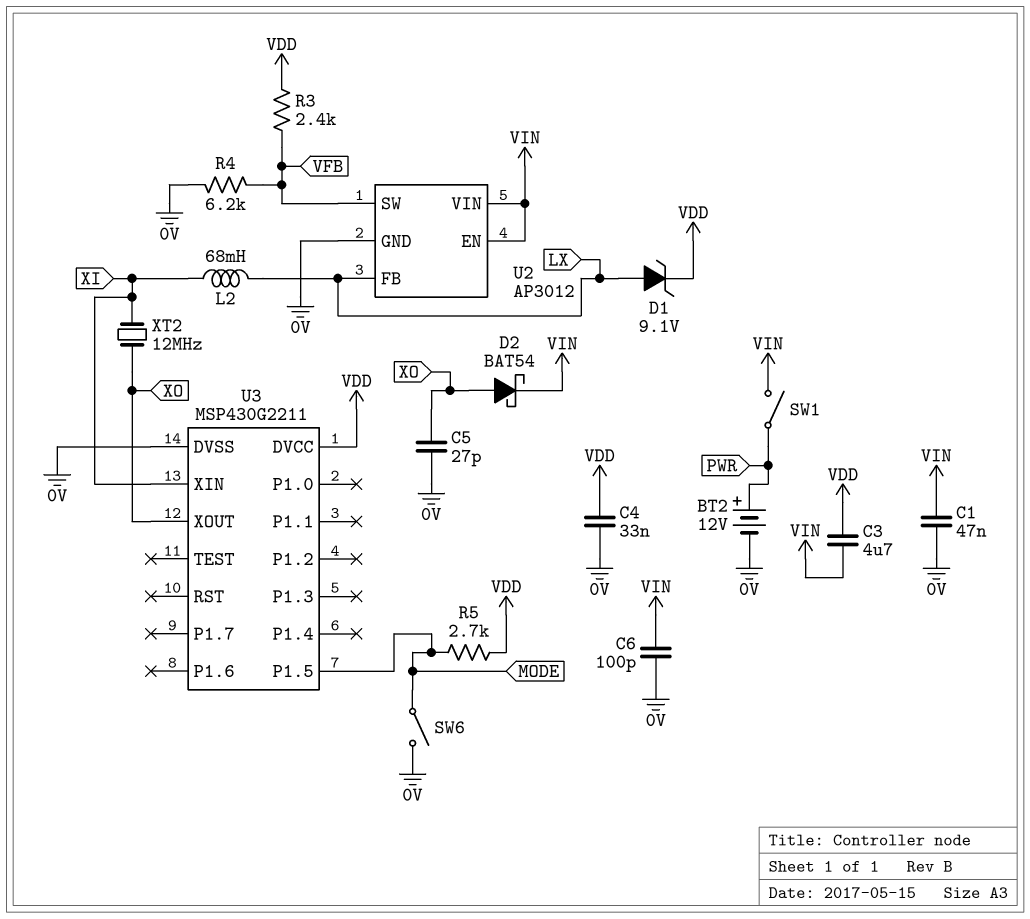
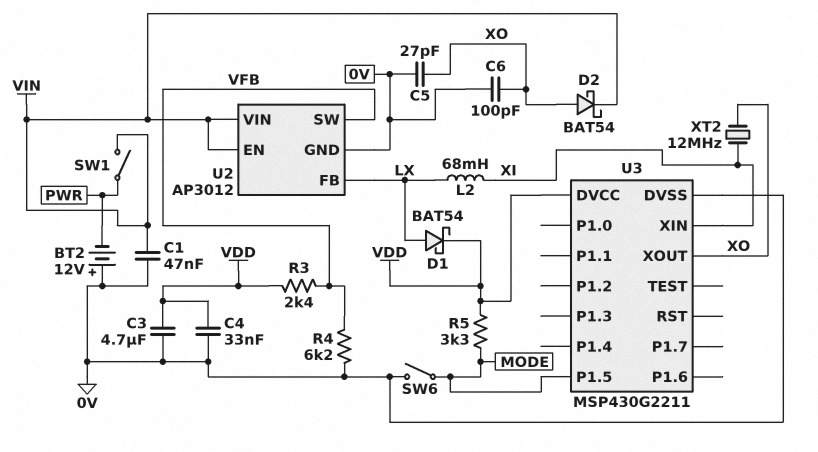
BT2: 12V (plus PWR, minus 0V) -> 12V (plus 0V, minus PWR)
C3: 4.7uF (VDD, VIN) -> 4.7uF (0V, VDD)
C6: 100pF (0V, VIN) -> 100pF (0V, XO)
D1: zener 9.1V (A LX, K VDD) -> schottky BAT54 (A LX, K VDD)
R5: 2.7k (MODE, VDD) -> 3.3k (MODE, VDD)

